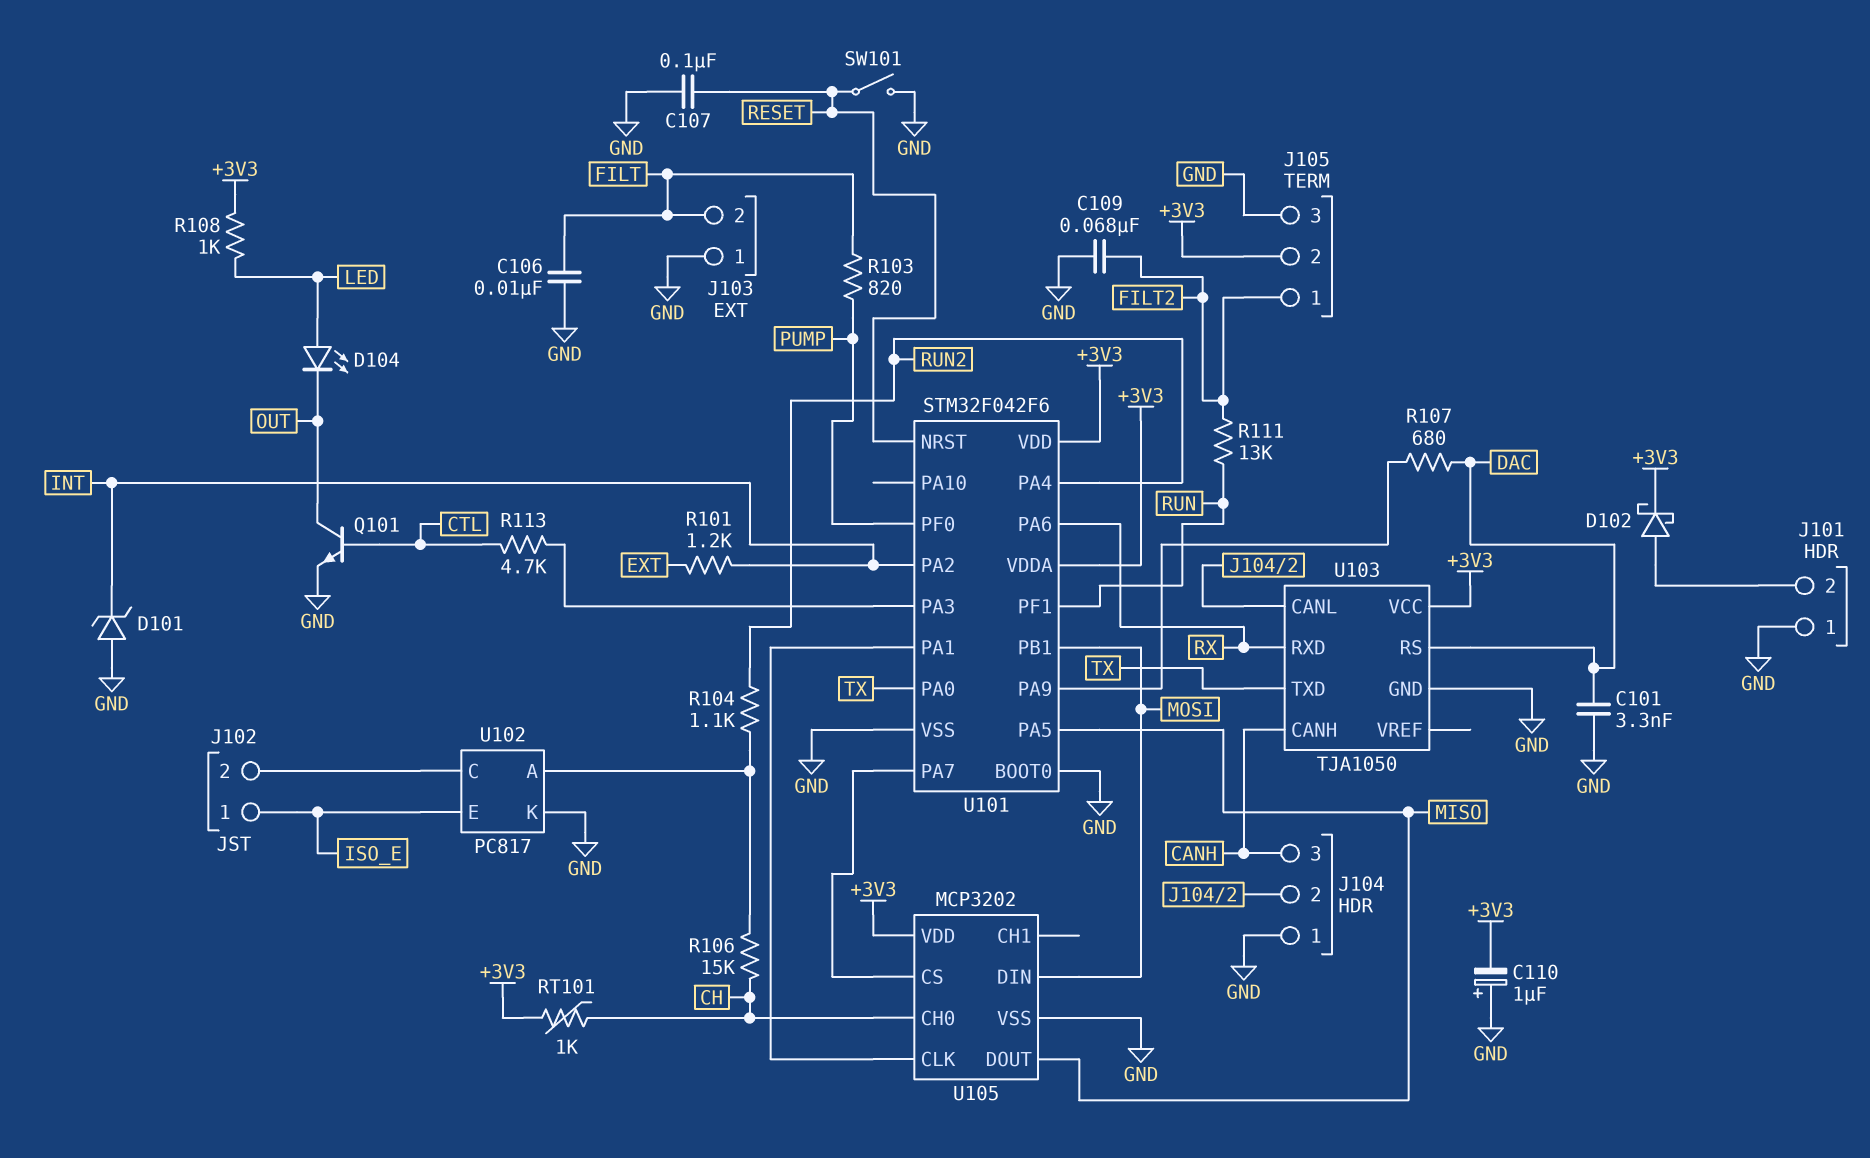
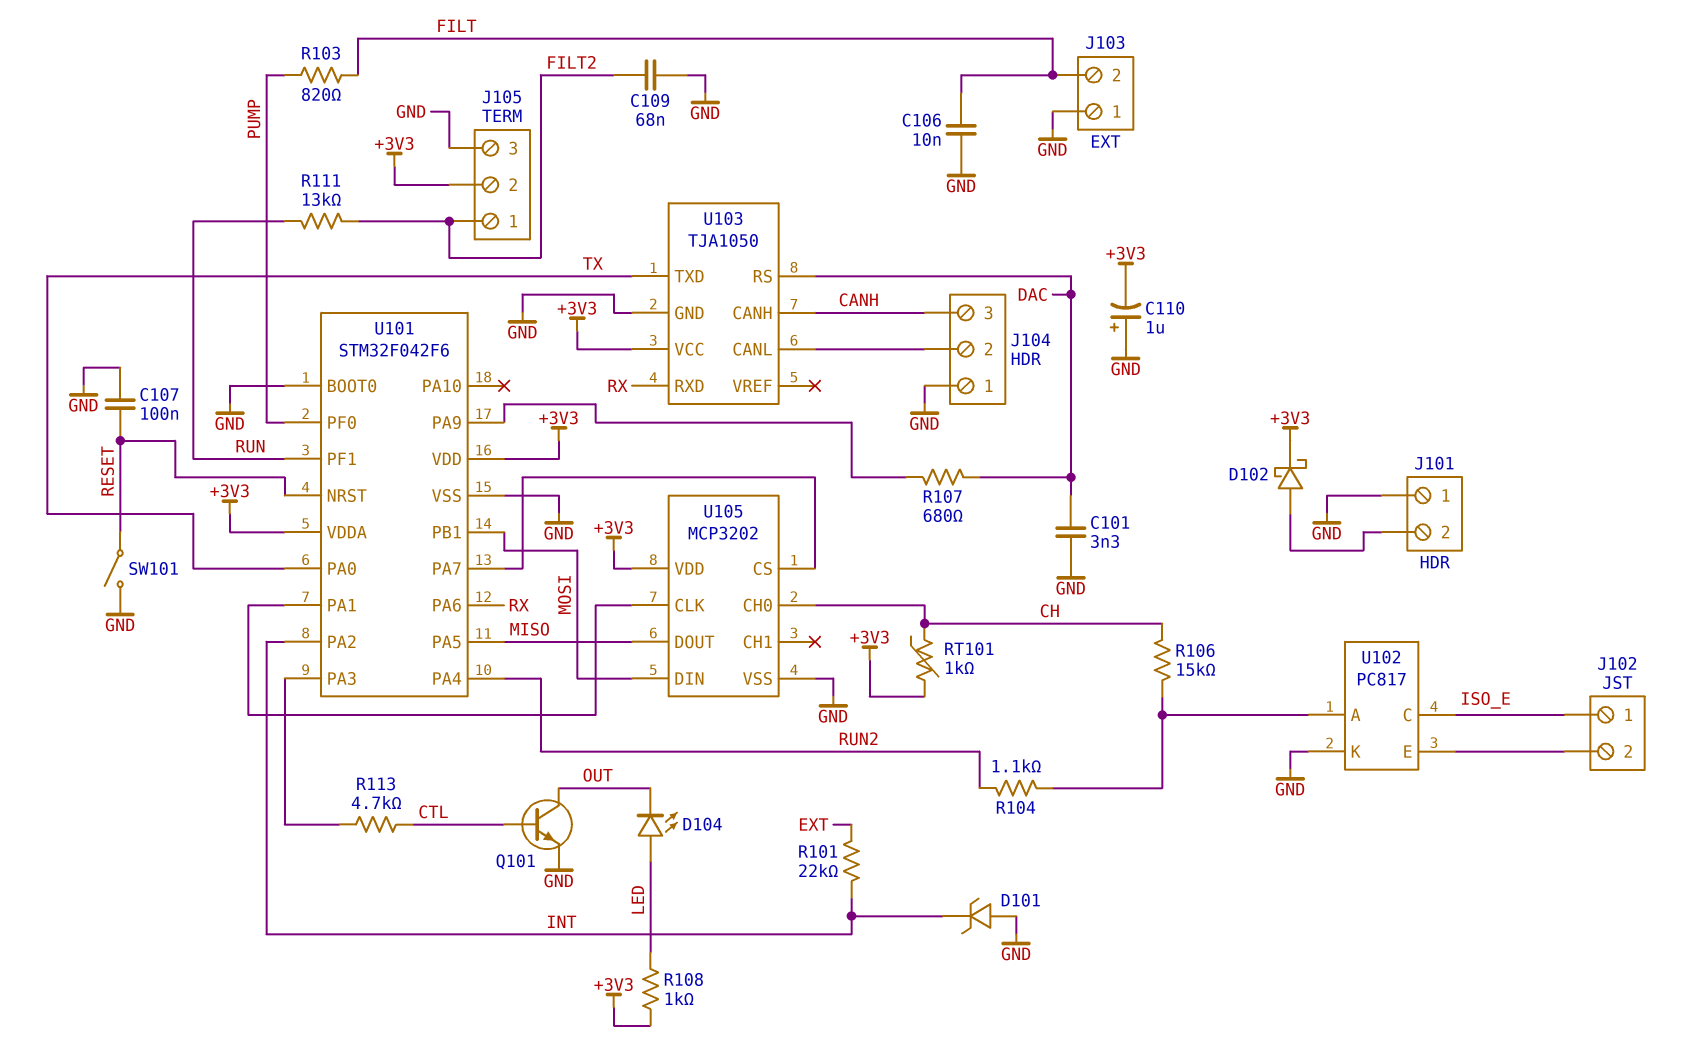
R101: 1.2k (EXT, INT) -> 22k (EXT, INT)
U102 pin C: J102/2 -> ISO_E
U102 pin E: ISO_E -> J102/2

